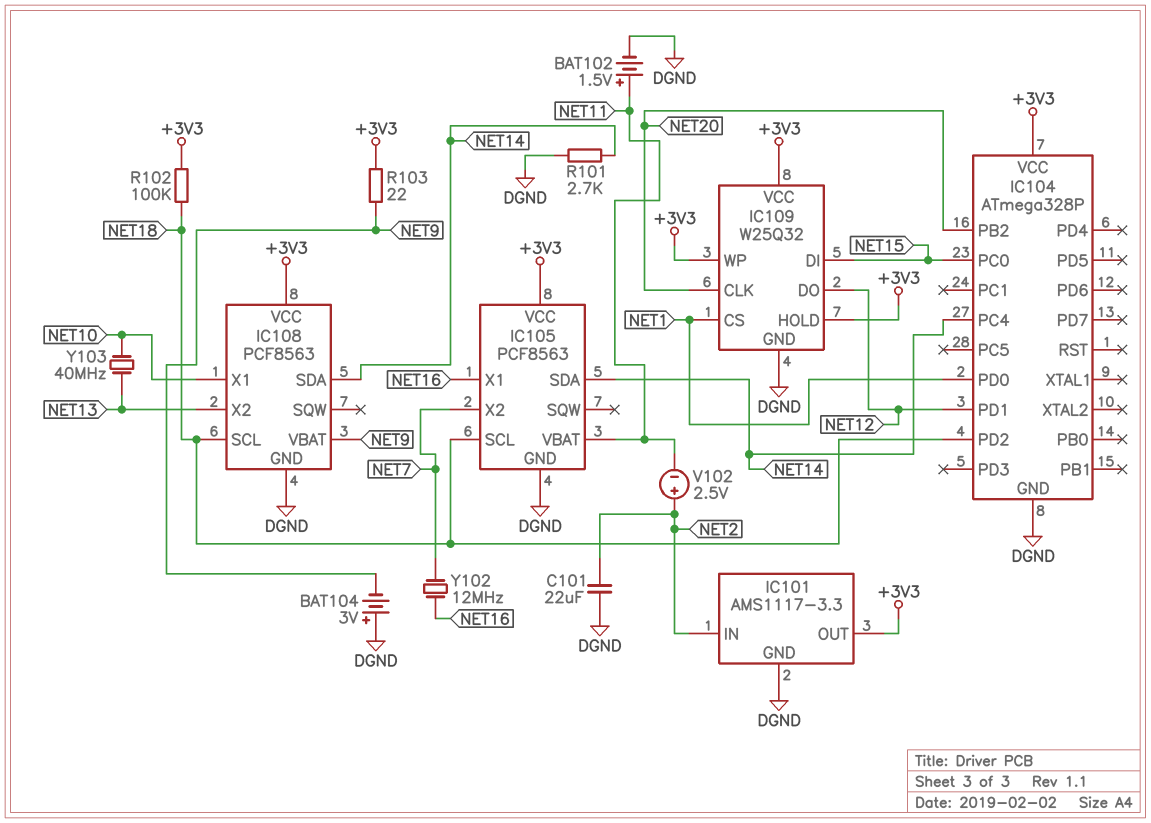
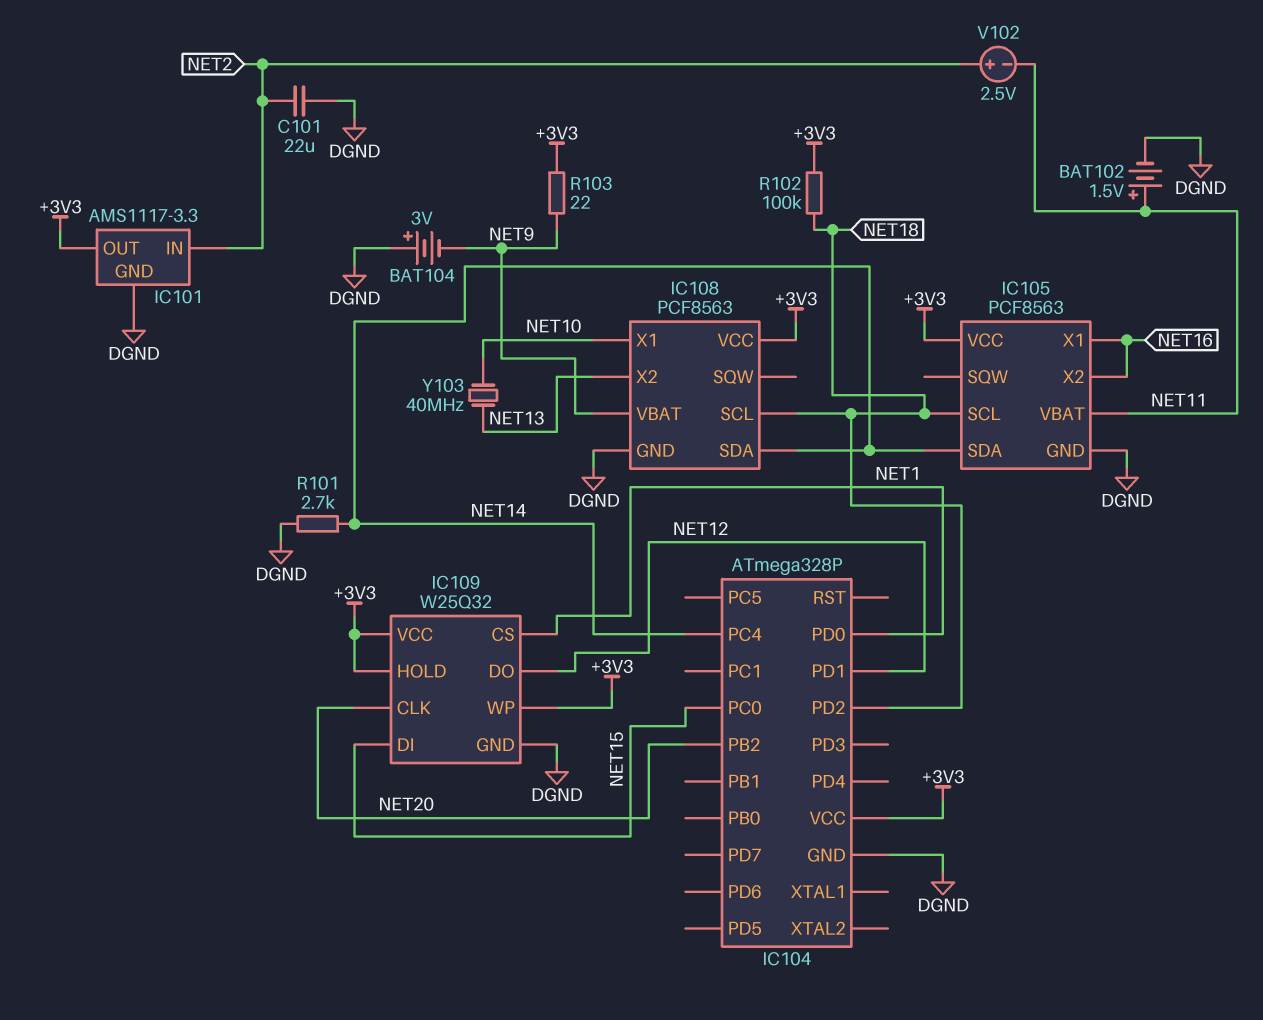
IC105 pin X2: NET7 -> NET16
Y102: 12MHz (NET7, NET16) -> none

